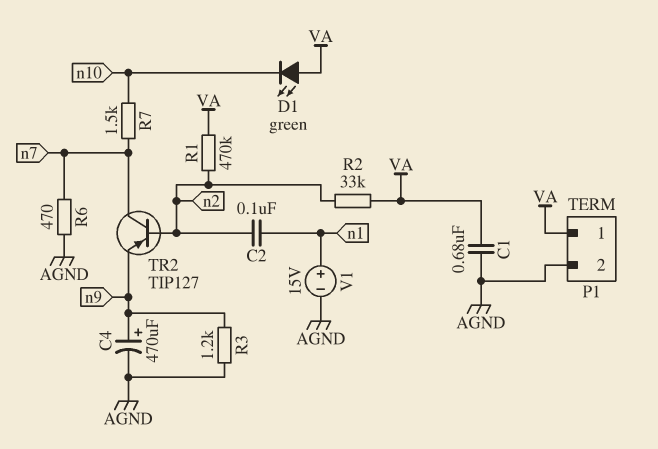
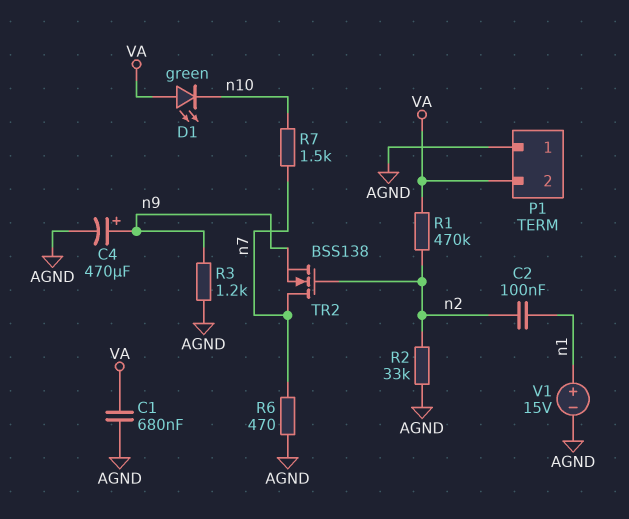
P1 pin 1: VA -> AGND
P1 pin 2: AGND -> VA
R2: 33k (VA, n2) -> 33k (AGND, n2)
TR2: PNP TIP127 (B n2, C n7, E n9) -> NMOS BSS138 (G n2, D n7, S n9)

